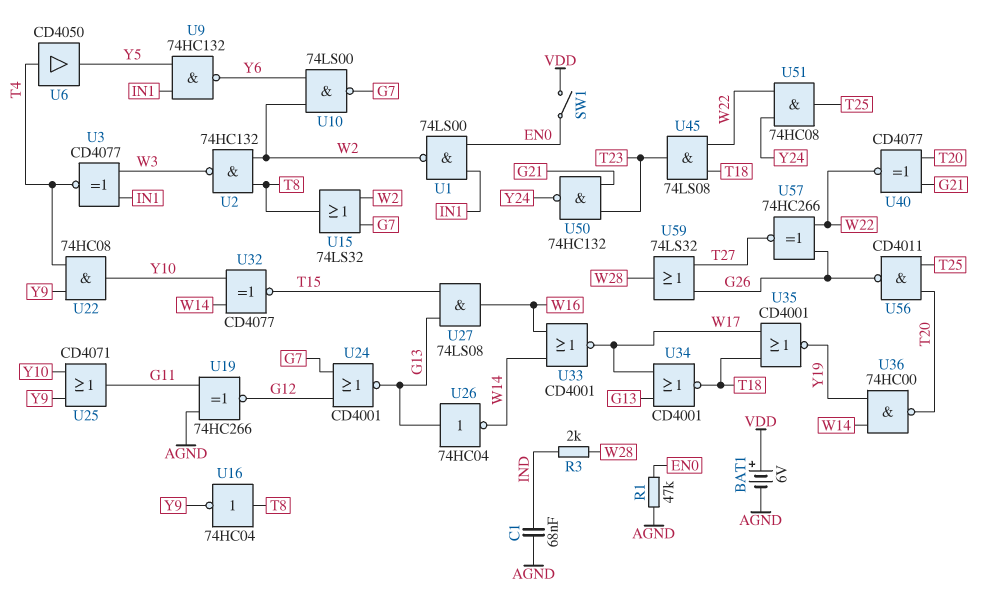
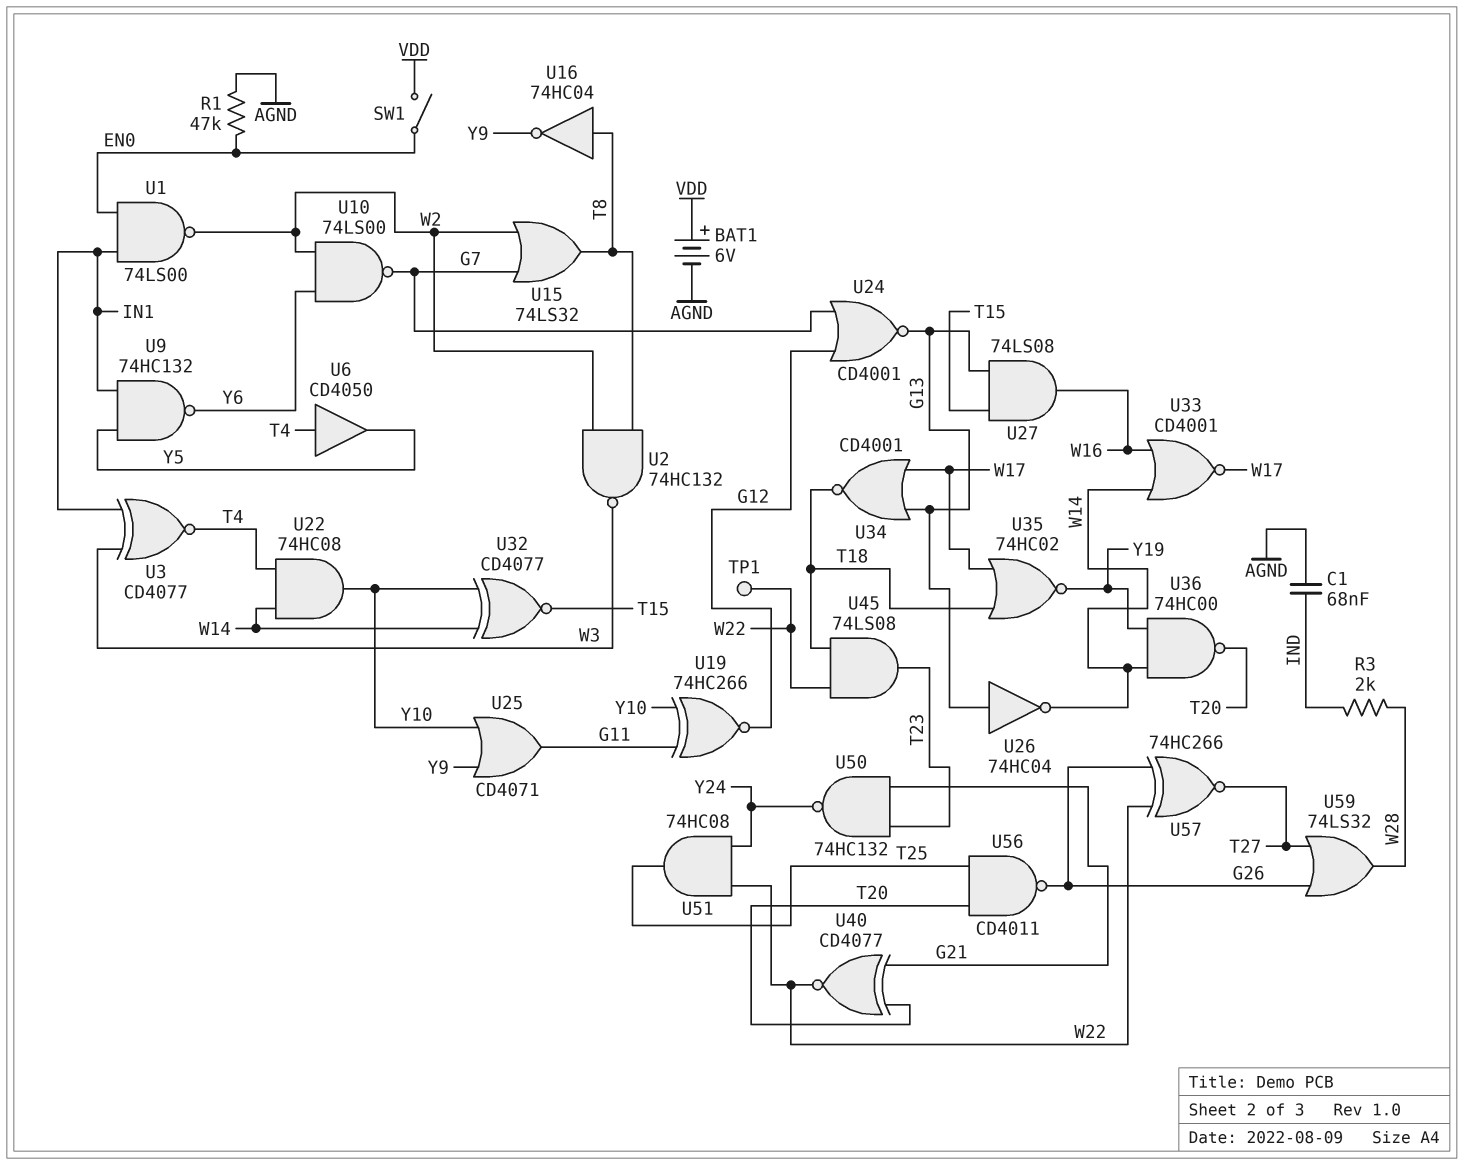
TP1: none -> test point (W22)
U19: XNOR 74HC266 (in AGND, in G11, out G12) -> XNOR 74HC266 (in G11, in Y10, out G12)
U22: AND 74HC08 (in T4, in Y9, out Y10) -> AND 74HC08 (in T4, in W14, out Y10)
U35: NOR CD4001 (in T18, in W17, out Y19) -> NOR 74HC02 (in T18, in W17, out Y19)

